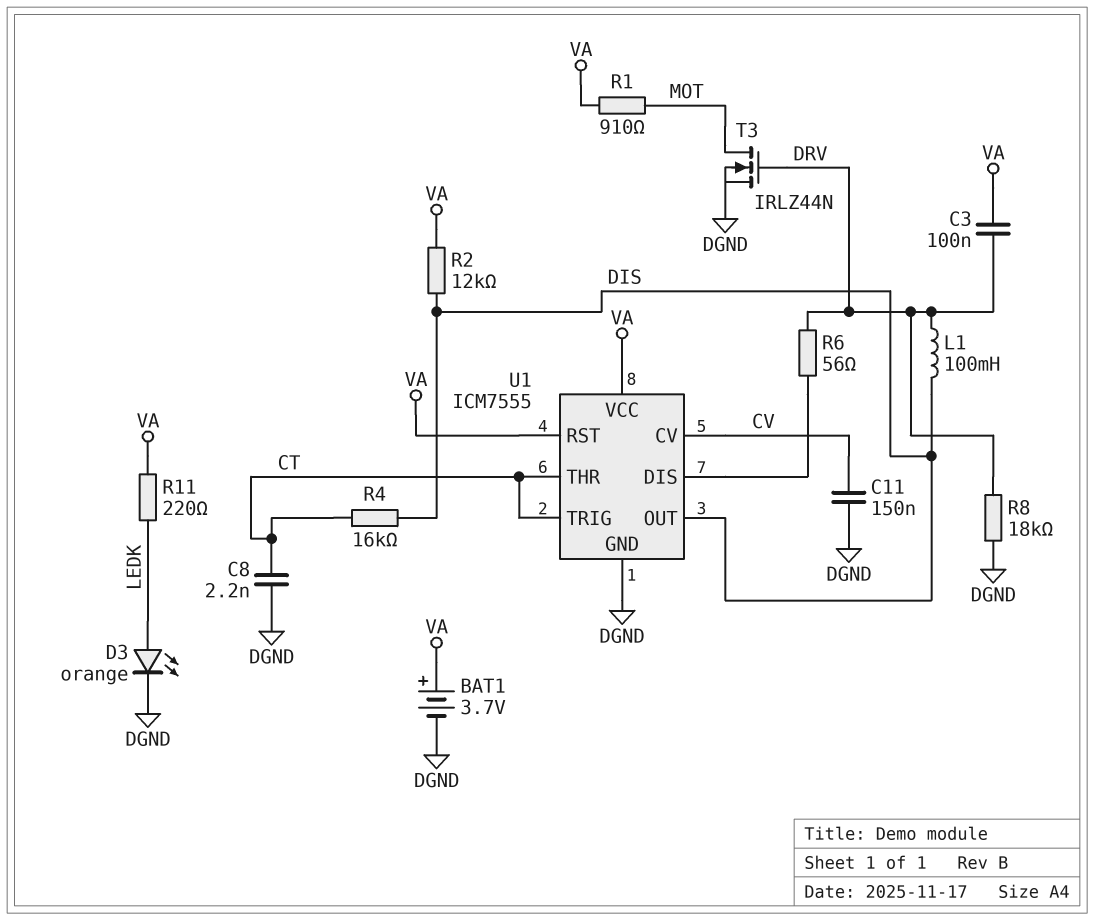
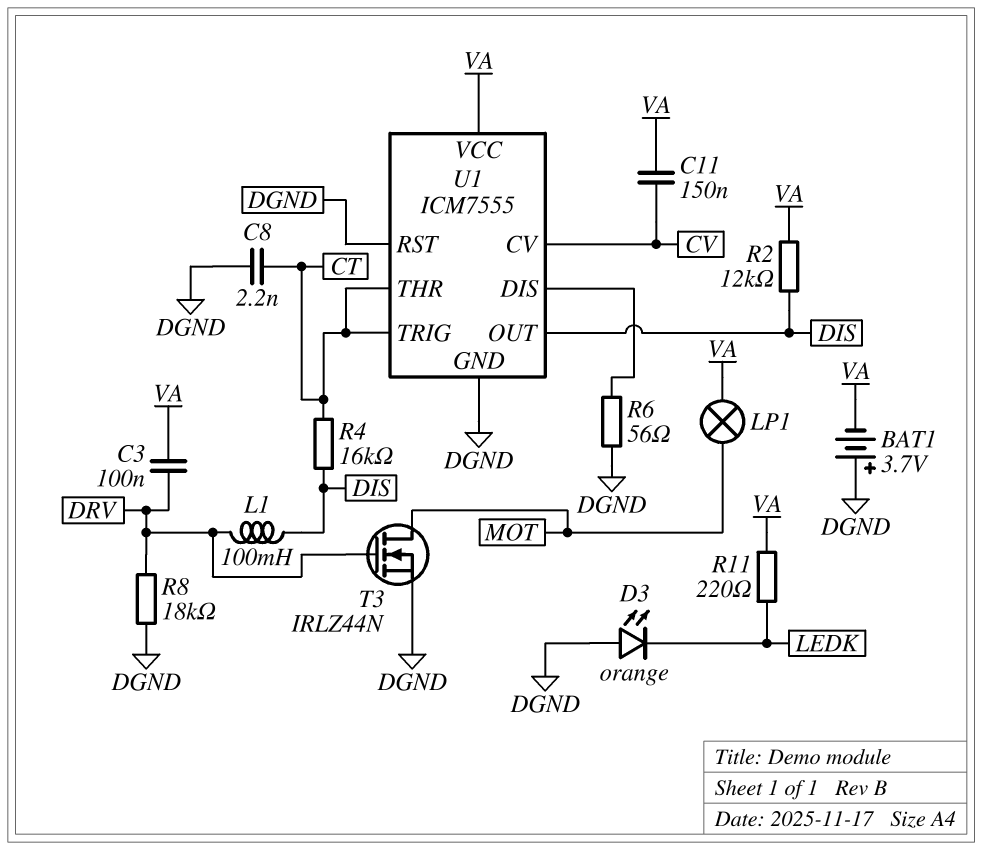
BAT1: 3.7V (plus VA, minus DGND) -> 3.7V (plus DGND, minus VA)
C11: 150nF (CV, DGND) -> 150nF (CV, VA)
D3: LED orange (A LEDK, K DGND) -> LED orange (A DGND, K LEDK)
LP1: none -> lamp (MOT, VA)
R1: 910 (MOT, VA) -> none
R6: 56 (DRV, U1/DIS) -> 56 (DGND, U1/DIS)
U1 pin RST: VA -> DGND

